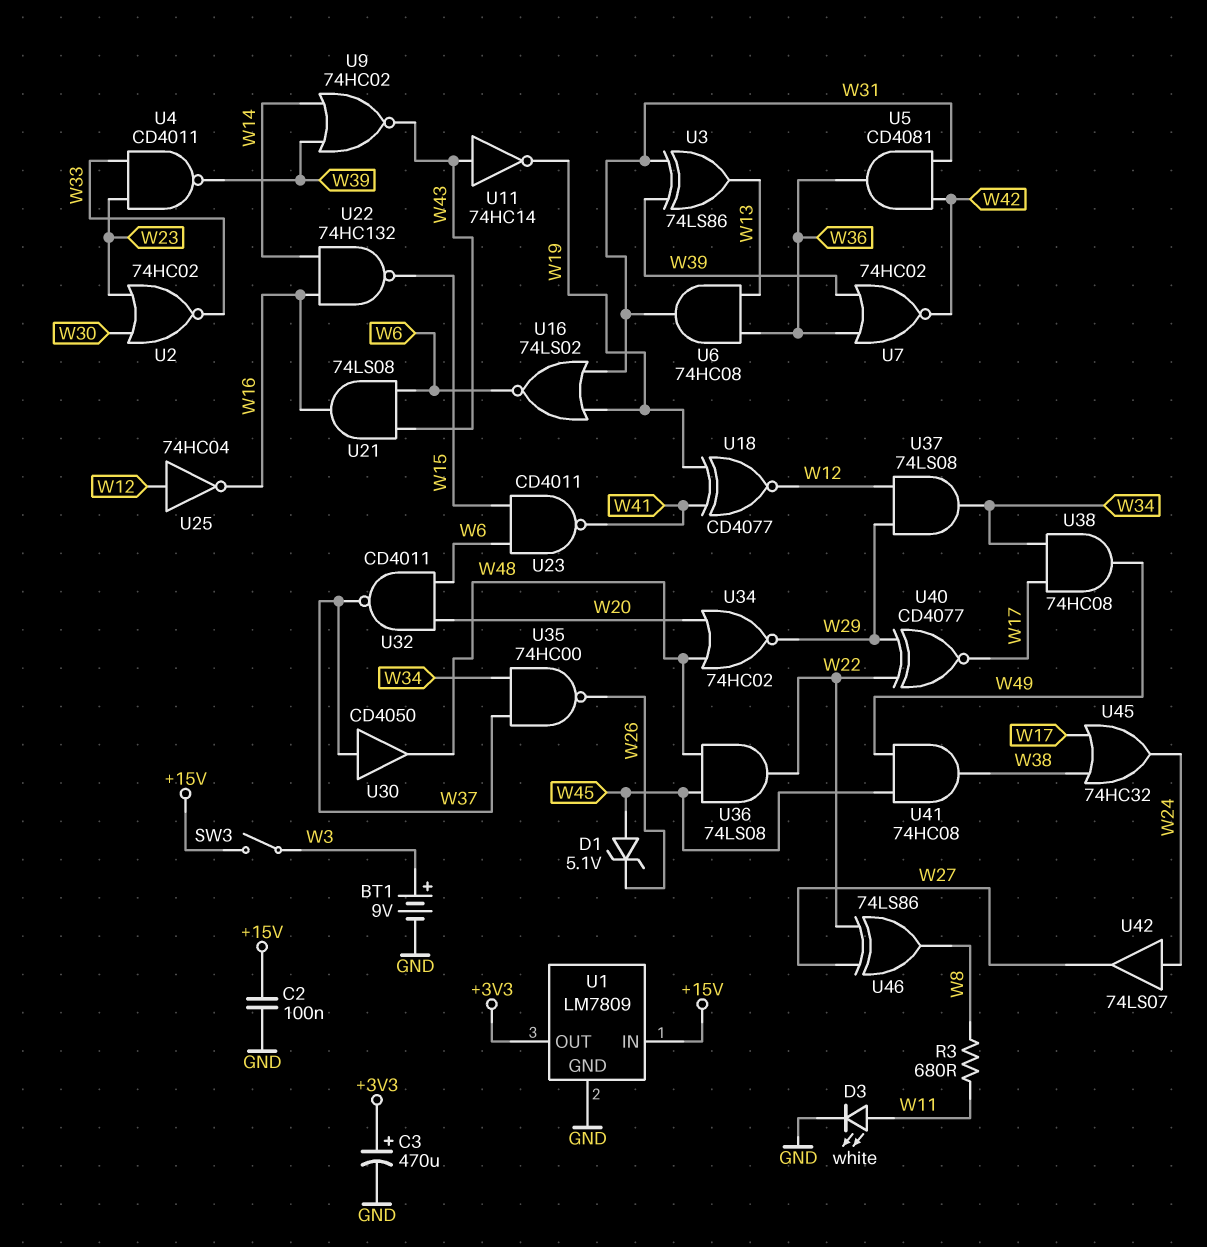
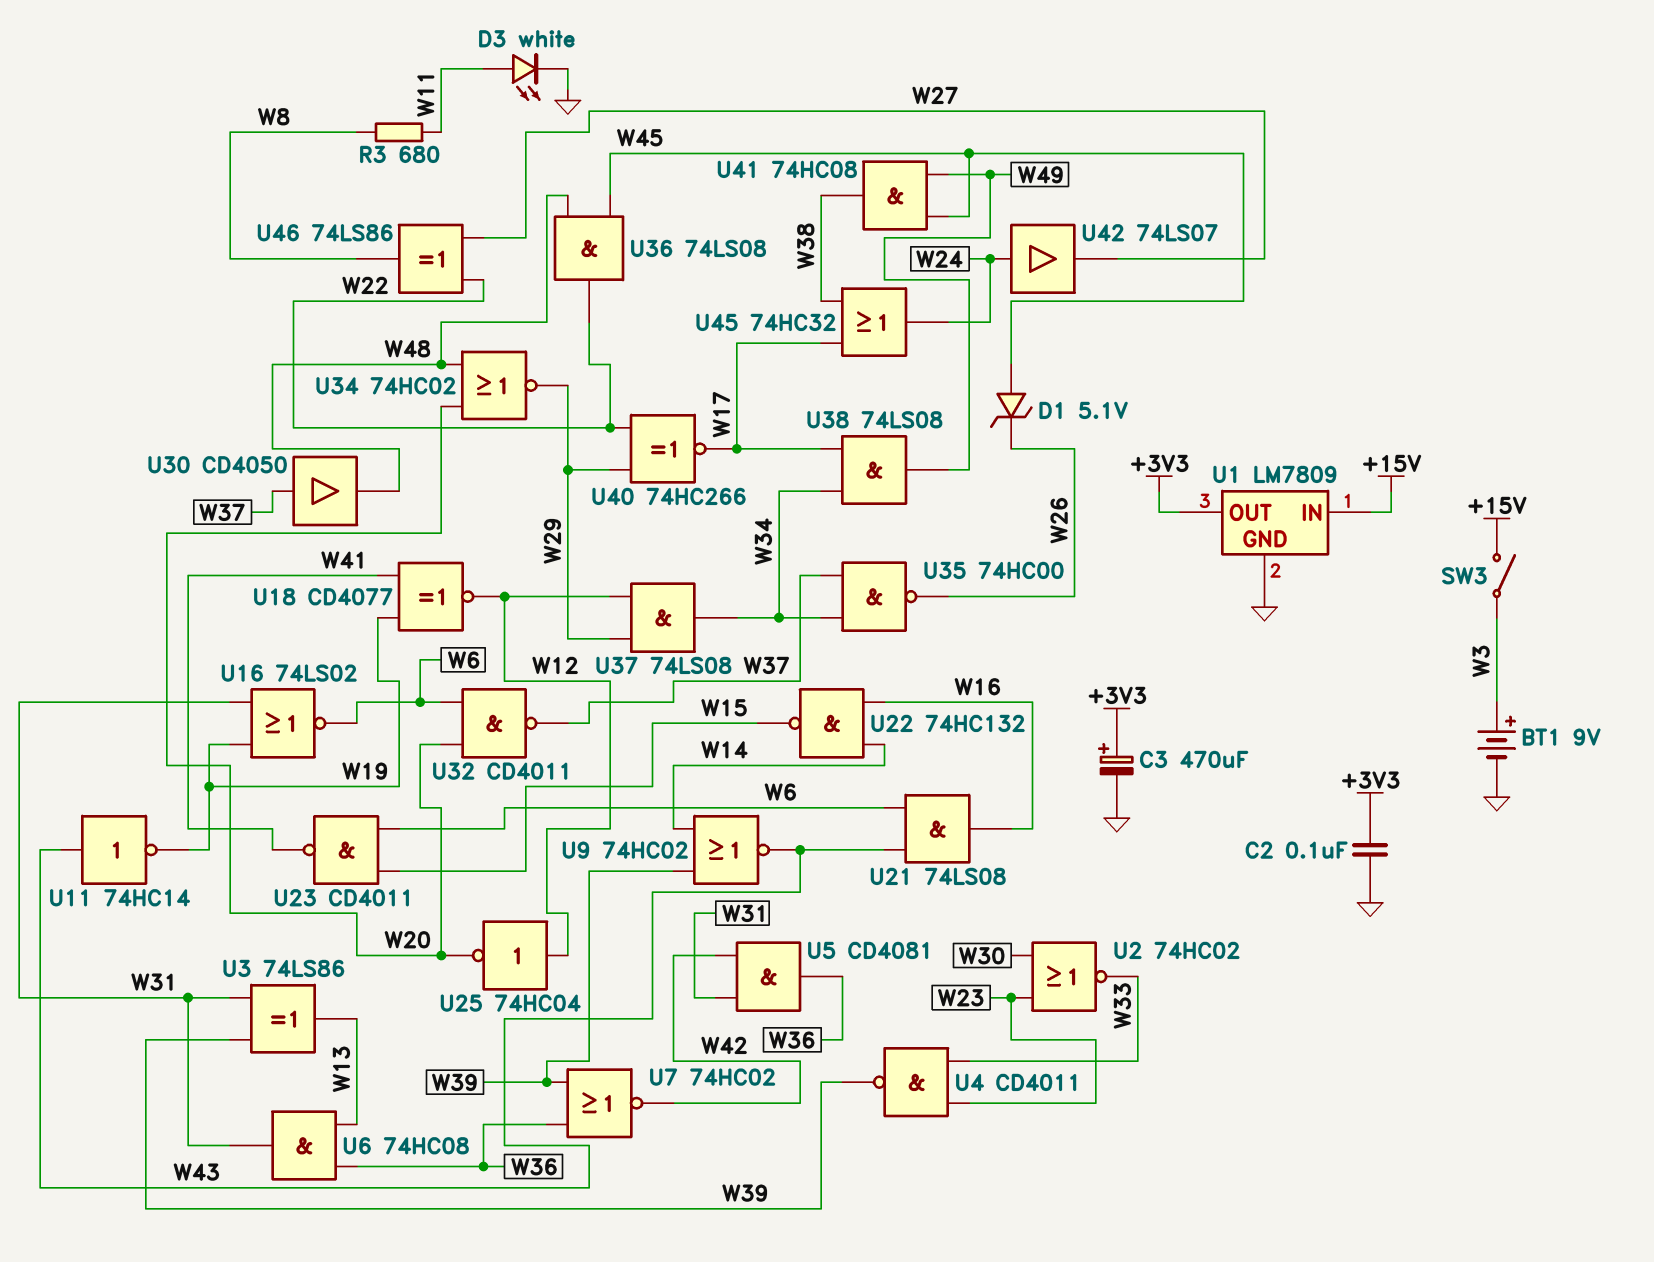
C2: 100nF (+15V, GND) -> 100nF (+3V3, GND)
U25: NOT 74HC04 (in W12, out W16) -> NOT 74HC04 (in W12, out W20)
U38: AND 74HC08 (in W17, in W34, out W49) -> AND 74LS08 (in W17, in W34, out W49)
U40: XNOR CD4077 (in W22, in W29, out W17) -> XNOR 74HC266 (in W22, in W29, out W17)

